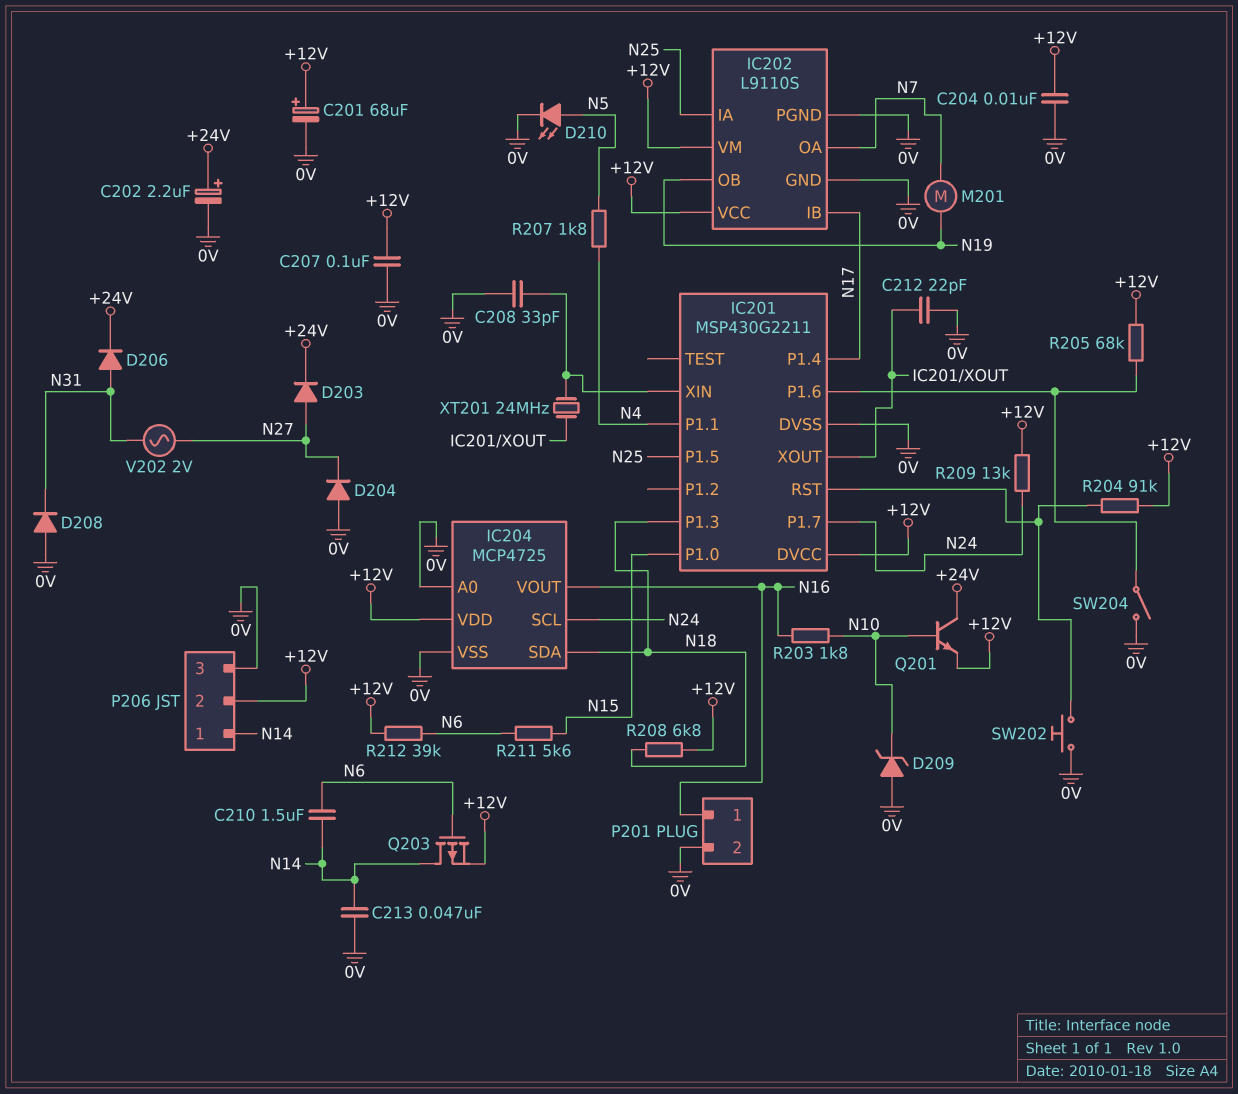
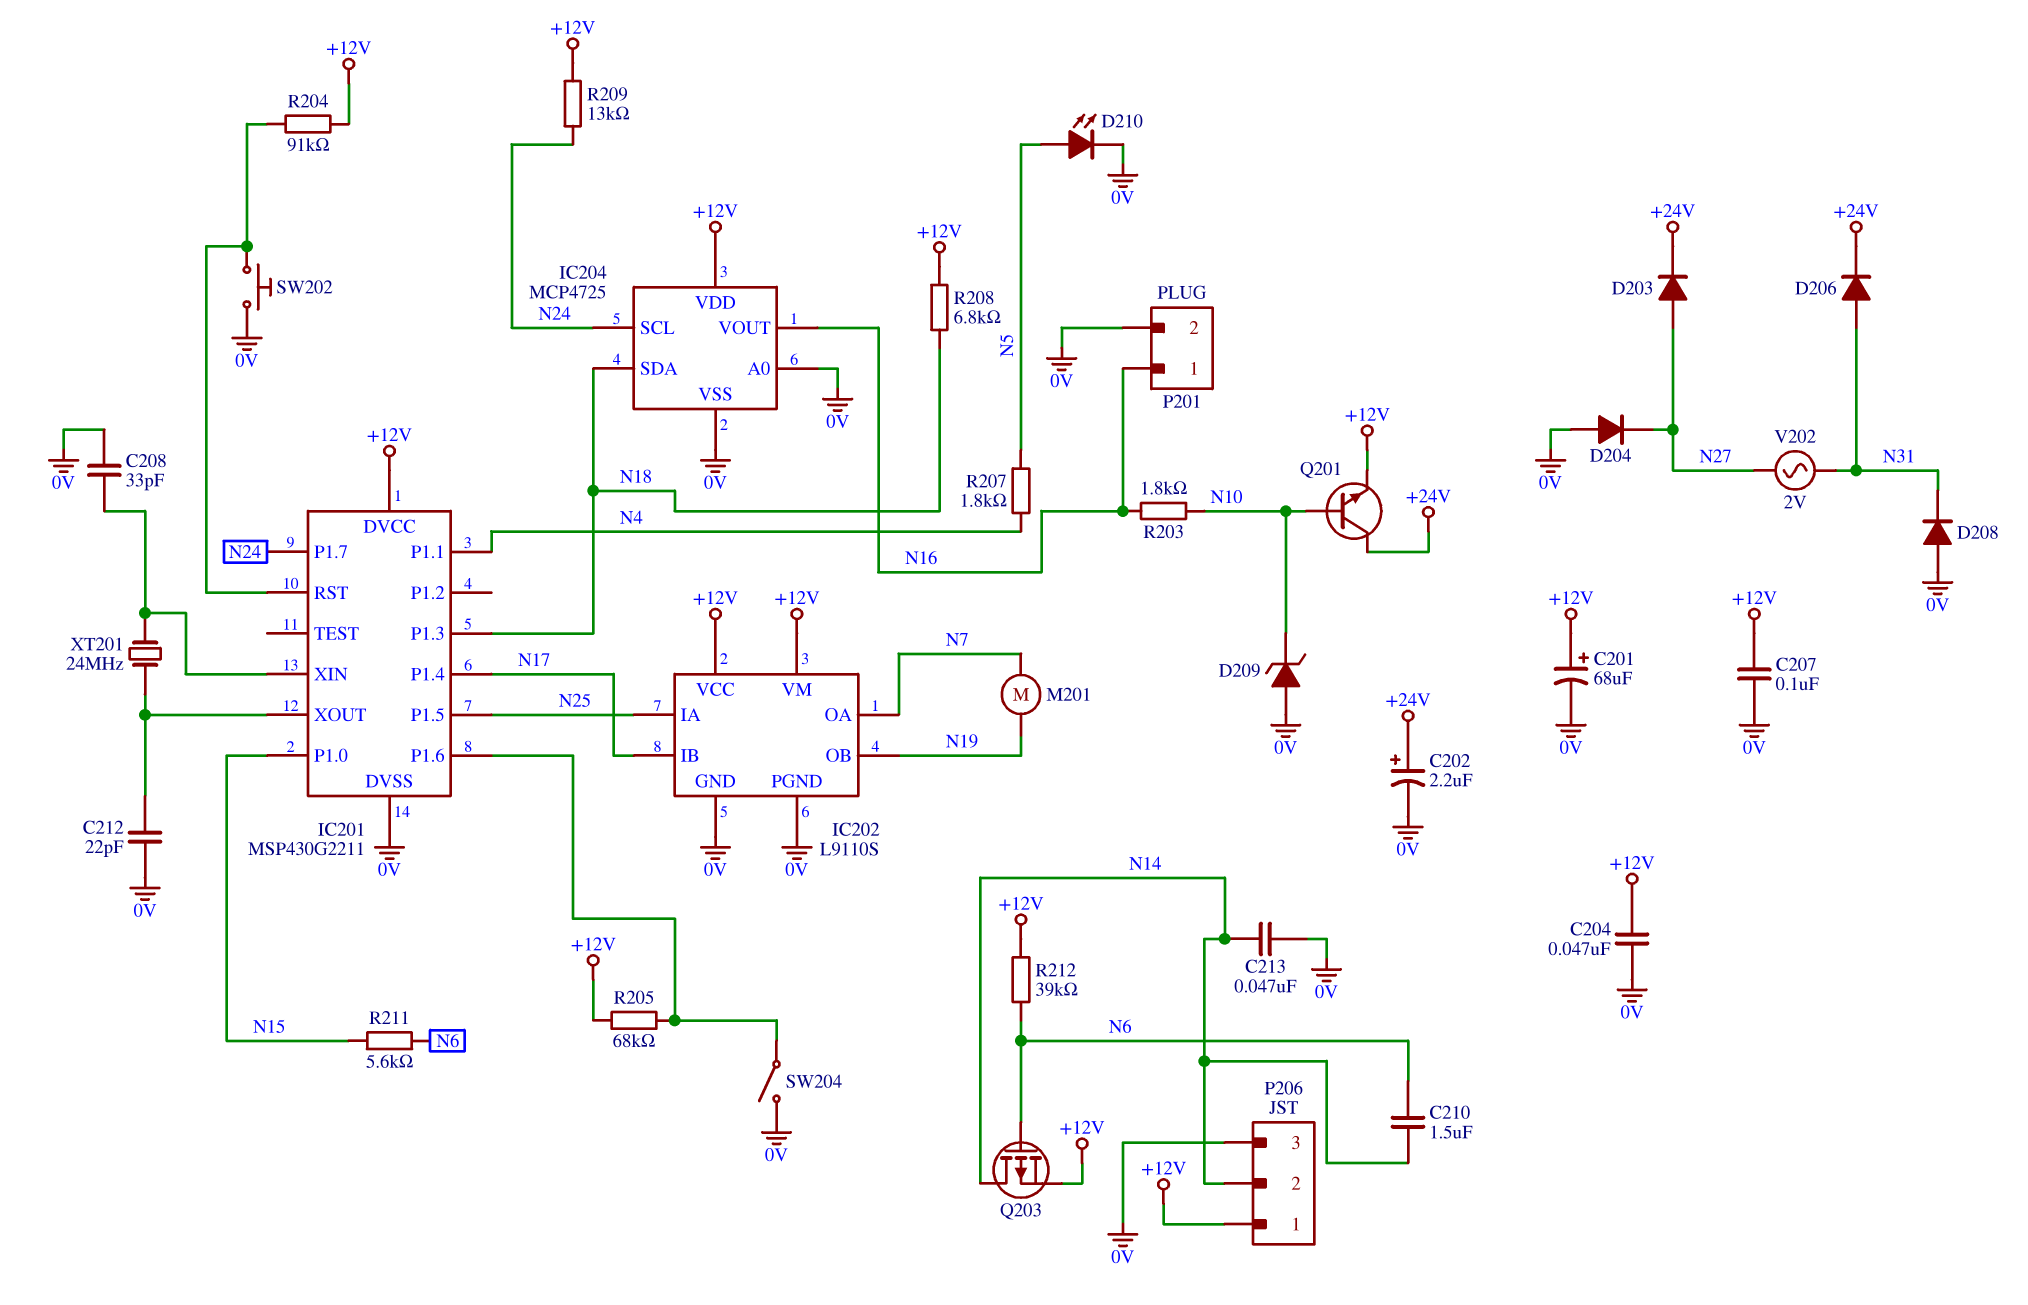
C204: 10nF (+12V, 0V) -> 47nF (+12V, 0V)
P206 pin 1: N14 -> +12V
P206 pin 2: +12V -> N14

